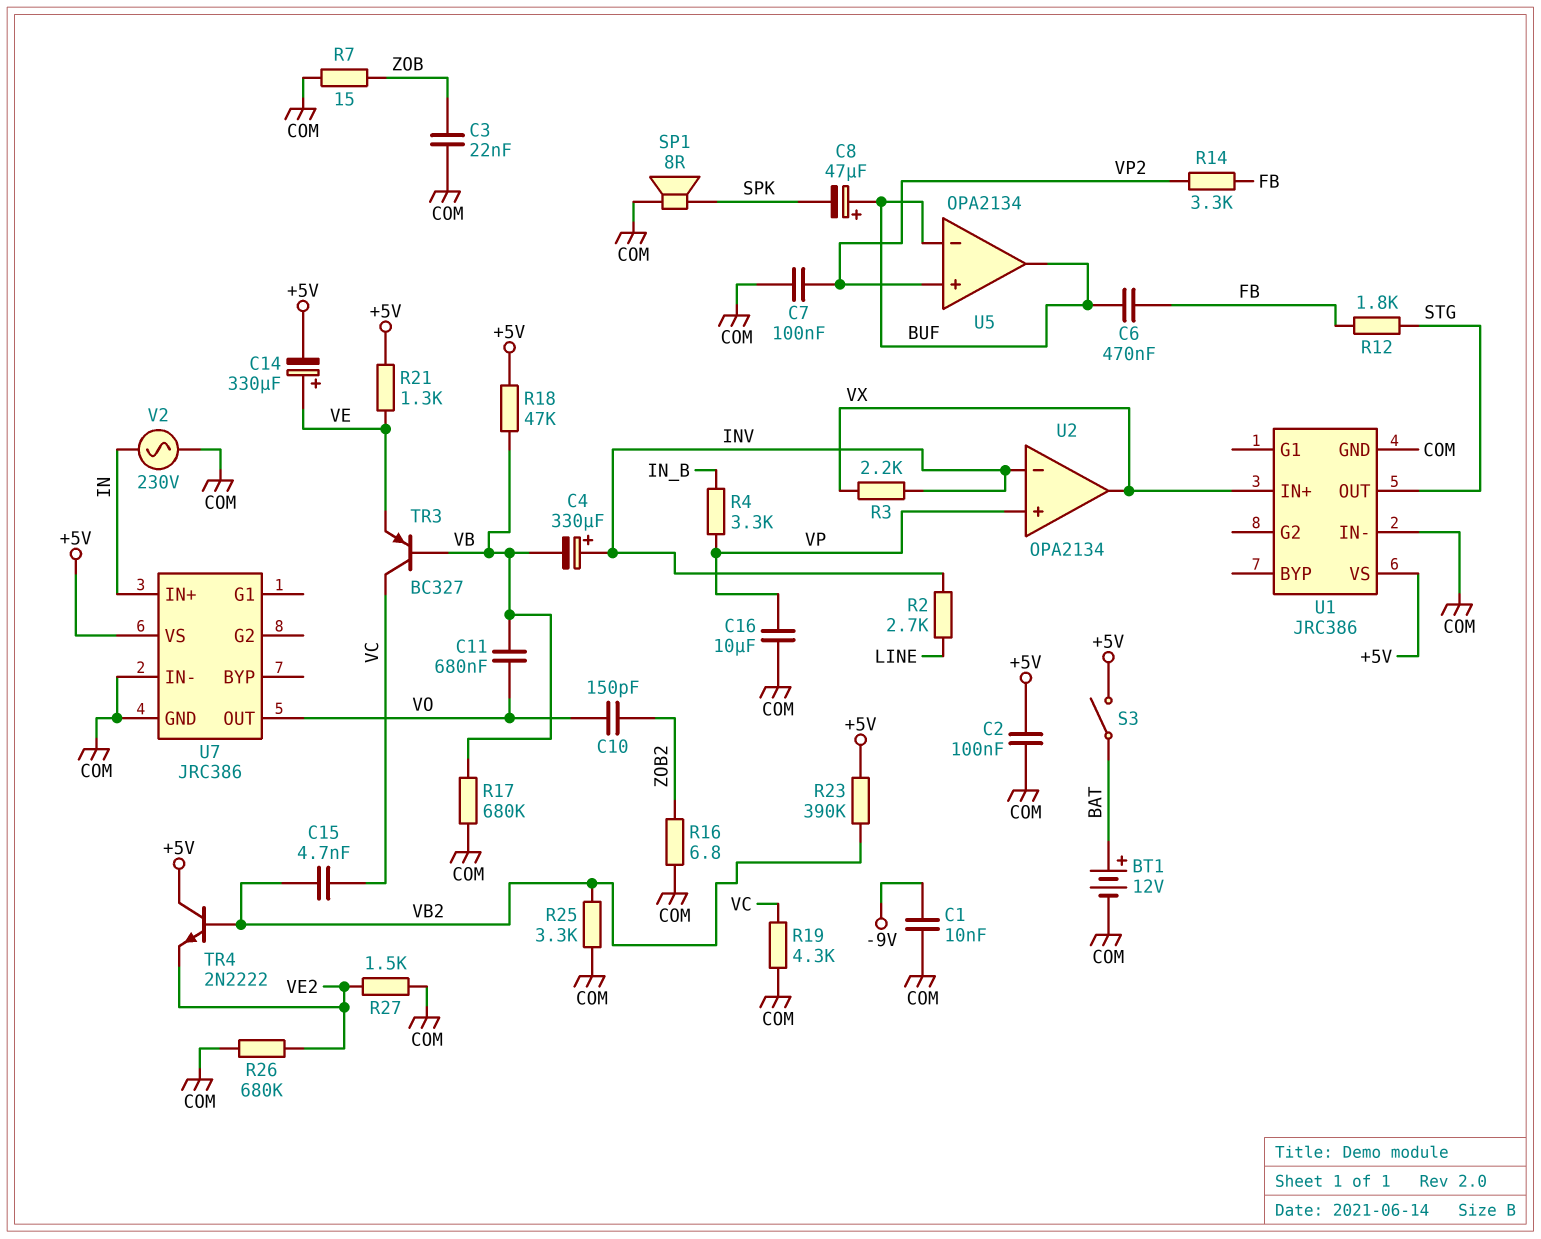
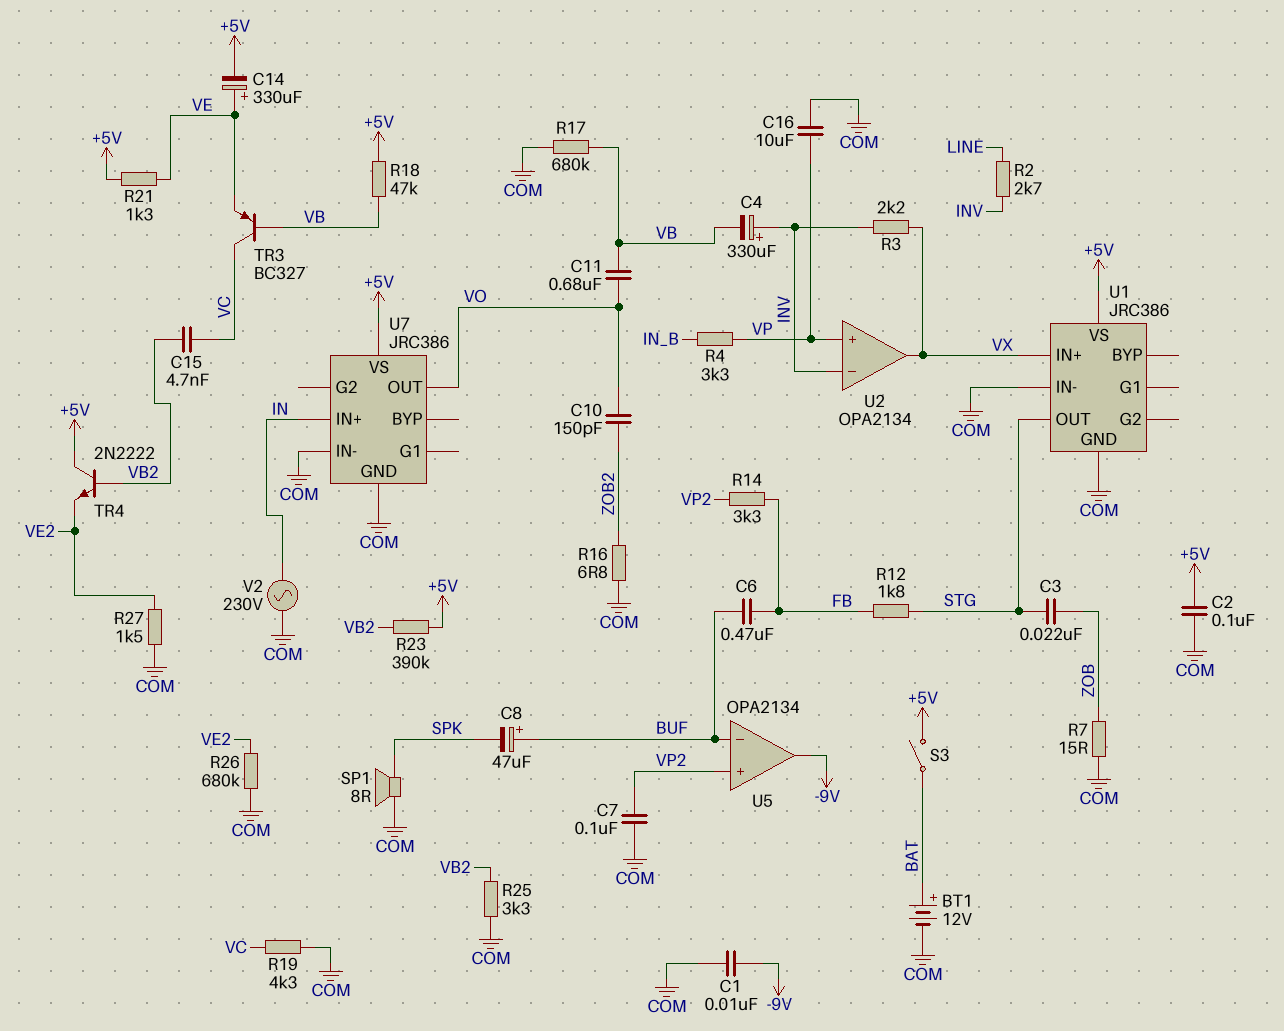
C3: 22nF (COM, ZOB) -> 22nF (STG, ZOB)
U5 pin out: BUF -> -9V

